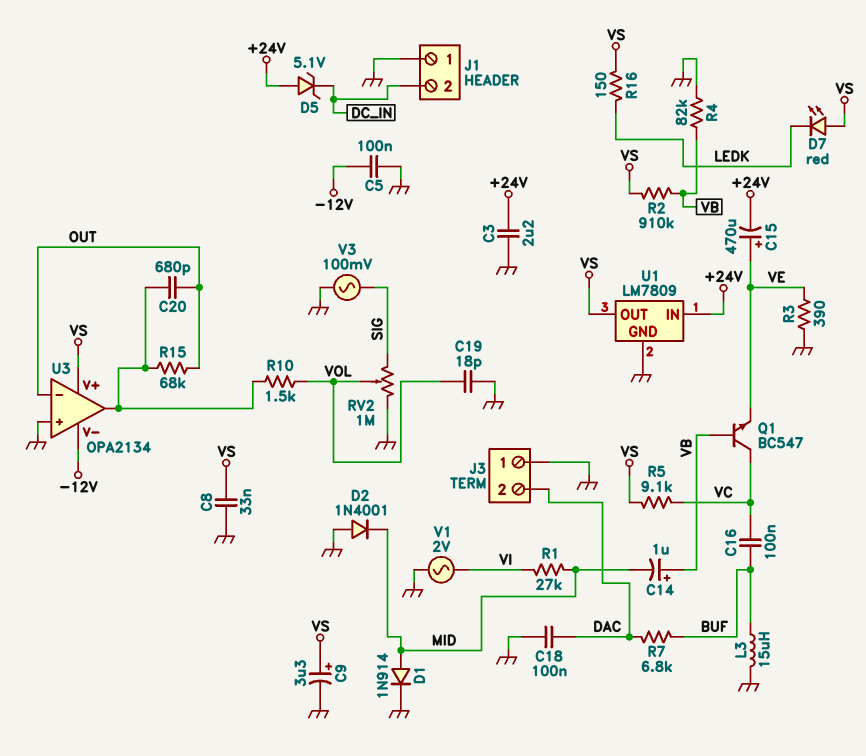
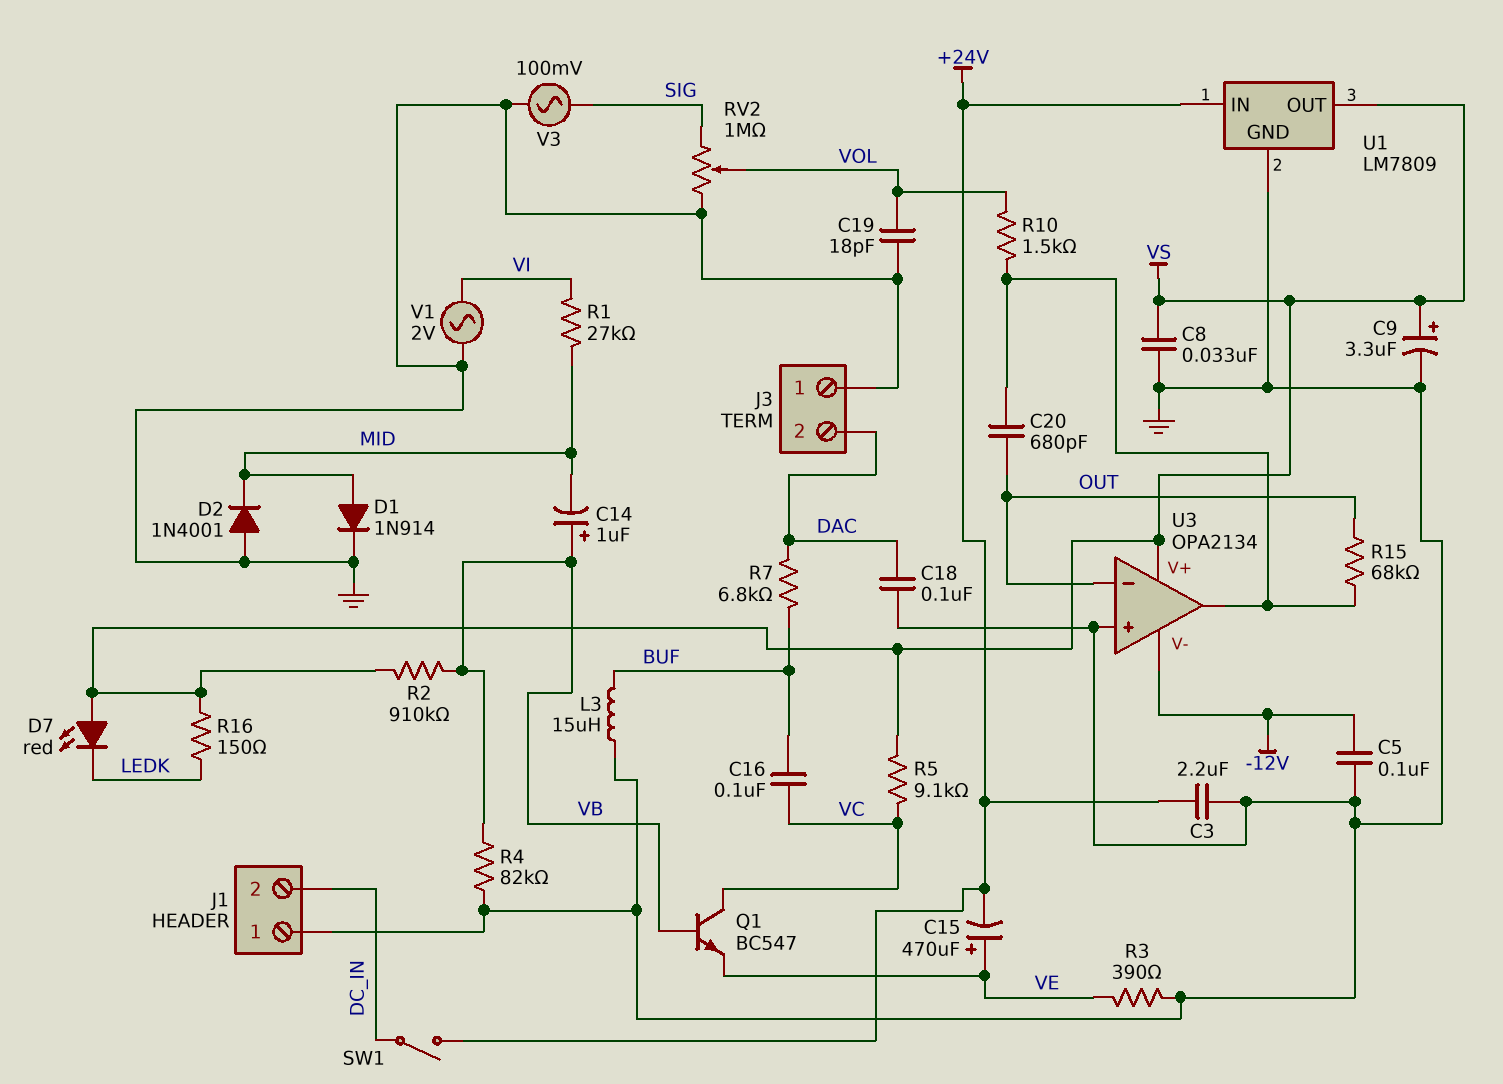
D5: zener 5.1V (A +24V, K DC_IN) -> none
SW1: none -> switch (+24V, DC_IN)

